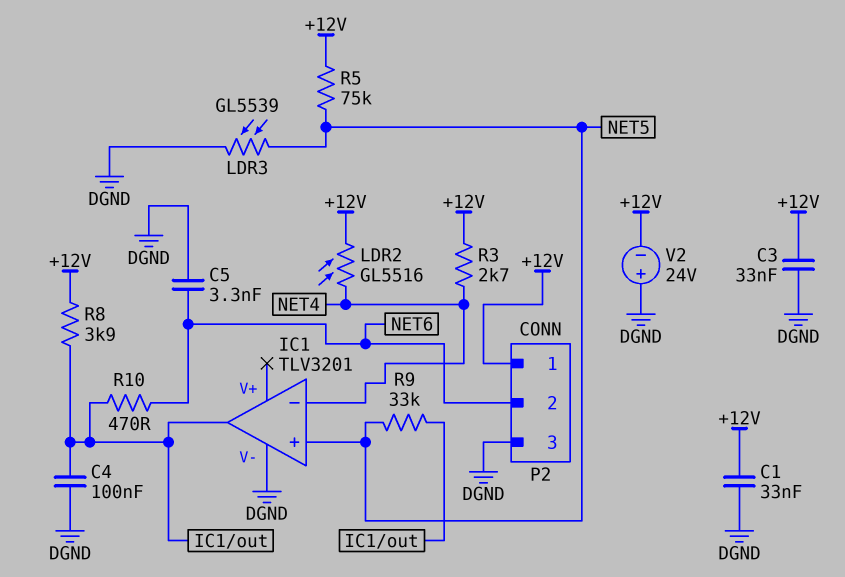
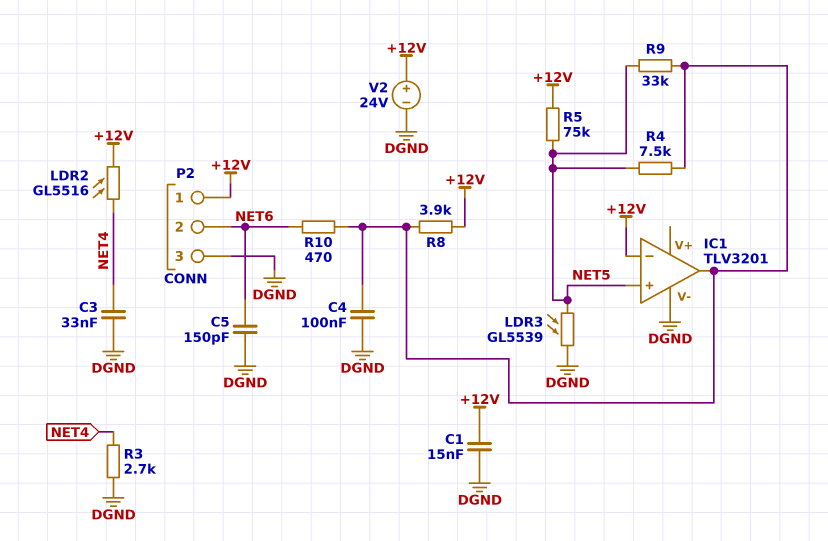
C1: 33nF (+12V, DGND) -> 15nF (+12V, DGND)
C3: 33nF (+12V, DGND) -> 33nF (DGND, NET4)
C5: 3.3nF (DGND, NET6) -> 150pF (DGND, NET6)
IC1 pin in-: NET4 -> +12V
R3: 2.7k (+12V, NET4) -> 2.7k (DGND, NET4)
R4: none -> 7.5k (IC1/out, NET5)
V2: 24V (plus DGND, minus +12V) -> 24V (plus +12V, minus DGND)

